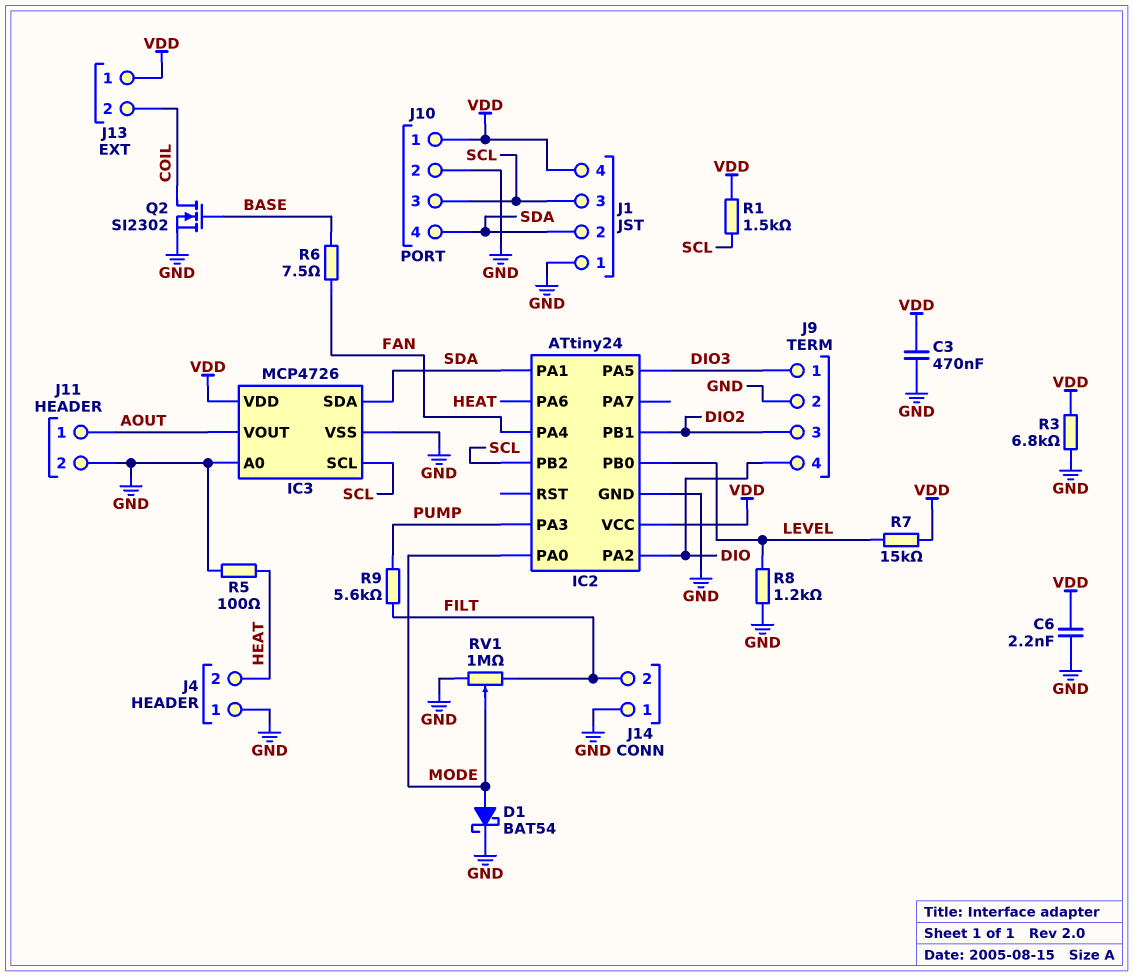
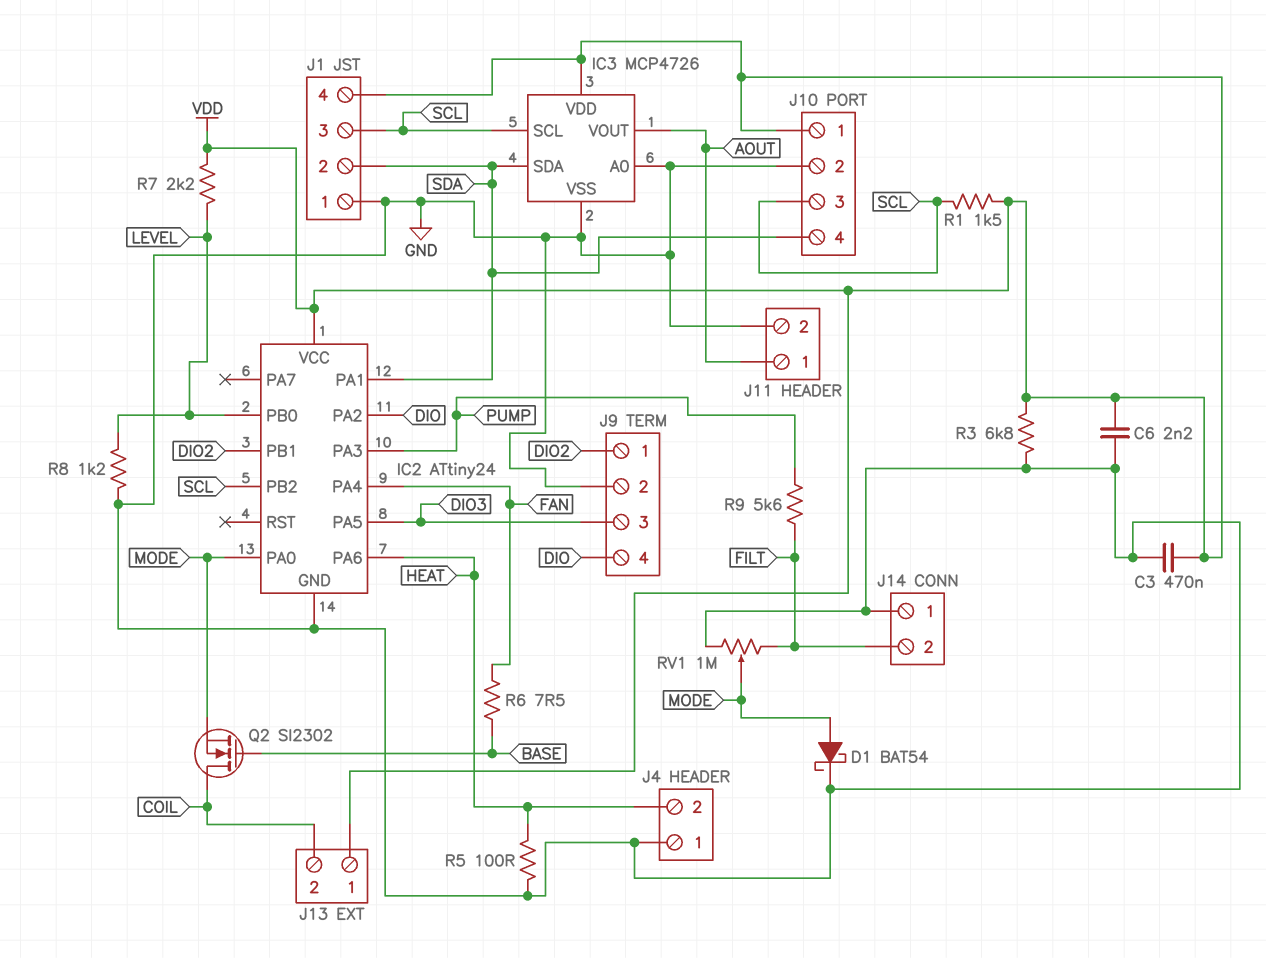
J9 pin 1: DIO3 -> DIO2
J9 pin 3: DIO2 -> DIO3
Q2: NMOS SI2302 (G BASE, D COIL, S GND) -> NMOS SI2302 (G BASE, D COIL, S MODE)
R7: 15k (LEVEL, VDD) -> 2.2k (LEVEL, VDD)

